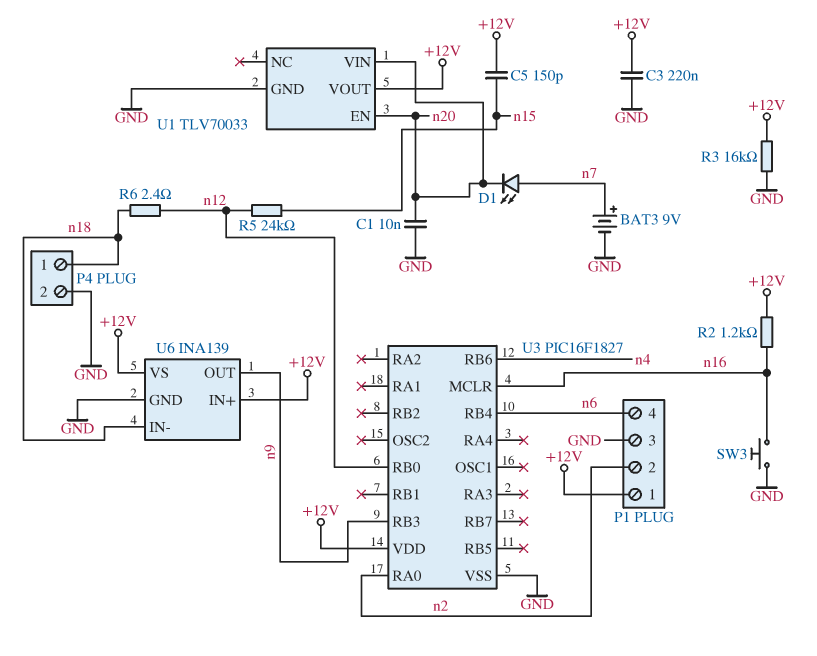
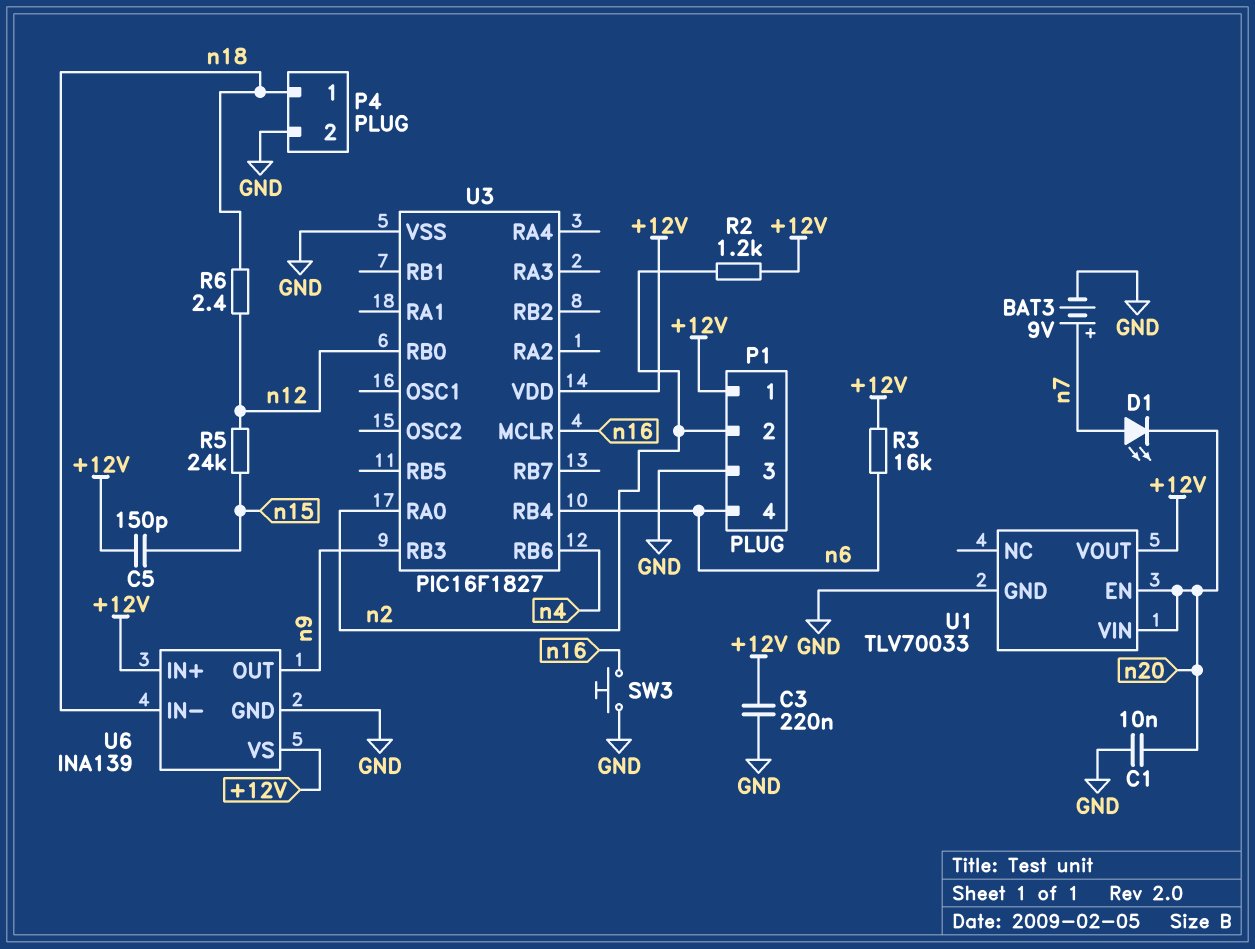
R2: 1.2k (+12V, n16) -> 1.2k (+12V, n2)
R3: 16k (+12V, GND) -> 16k (+12V, n6)

